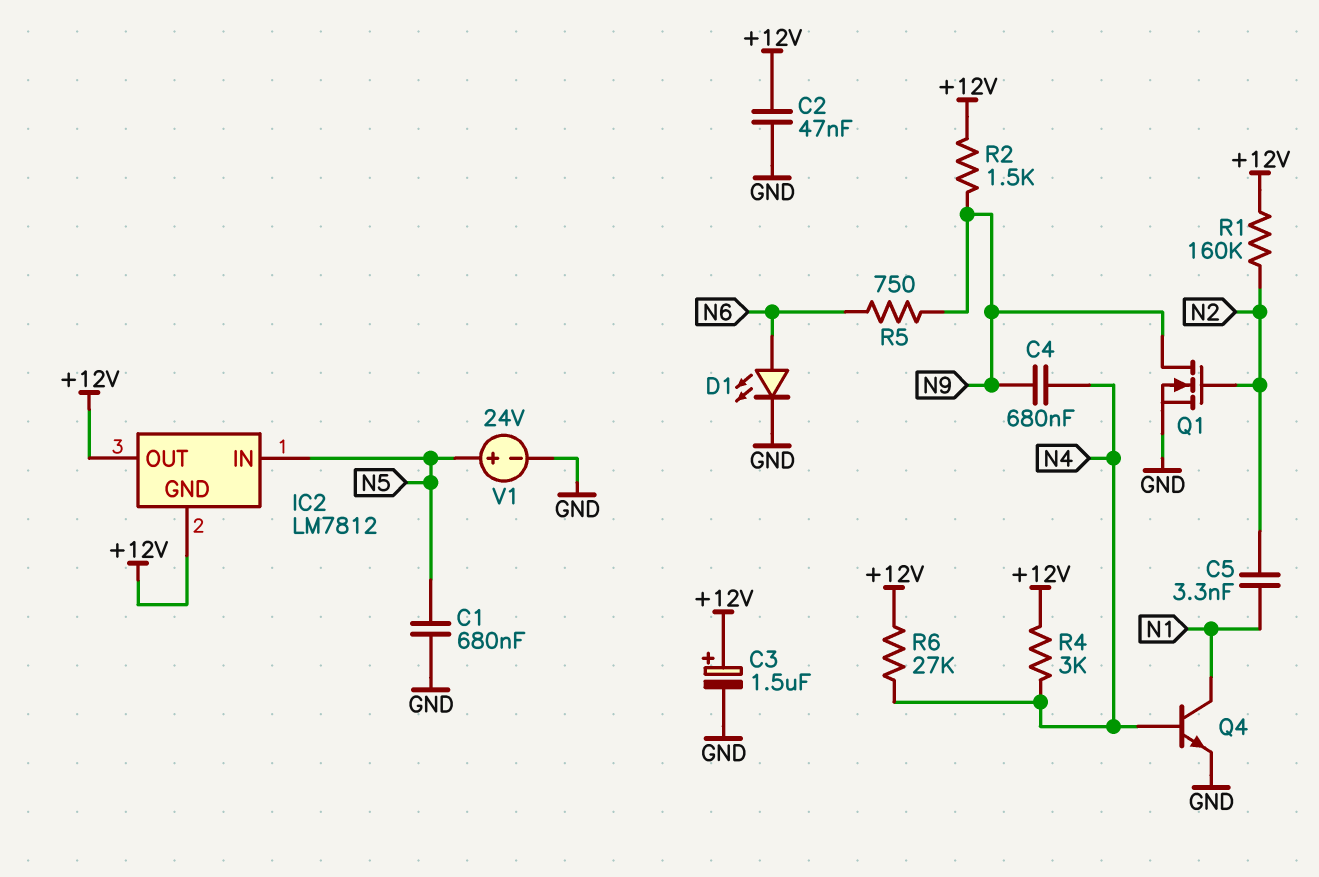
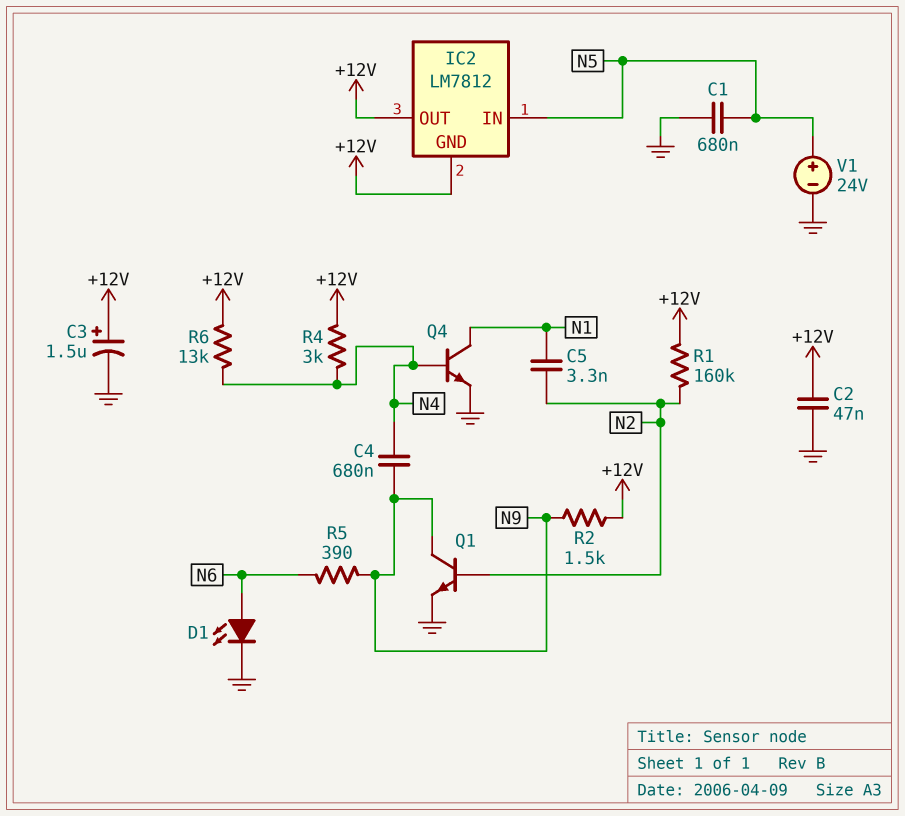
Q1: NMOS (G N2, D N9, S GND) -> NPN (B N2, C N9, E GND)
R5: 750 (N6, N9) -> 390 (N6, N9)
R6: 27k (+12V, N4) -> 13k (+12V, N4)

